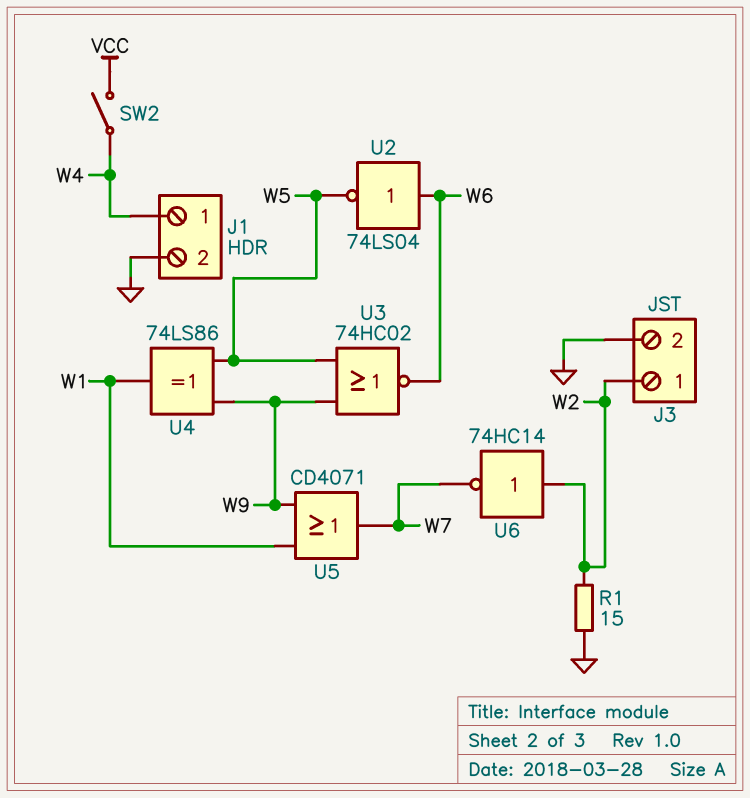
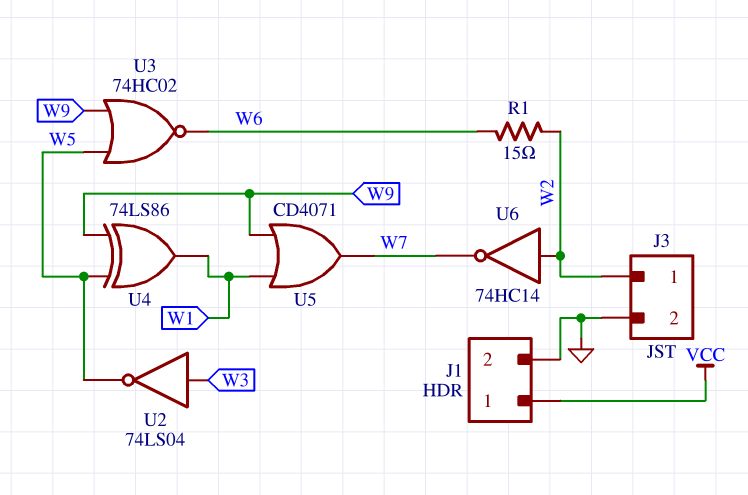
J1 pin 1: W4 -> VCC
R1: 15 (GND, W2) -> 15 (W2, W6)
SW2: switch (VCC, W4) -> none
U2: NOT 74LS04 (in W6, out W5) -> NOT 74LS04 (in W3, out W5)

